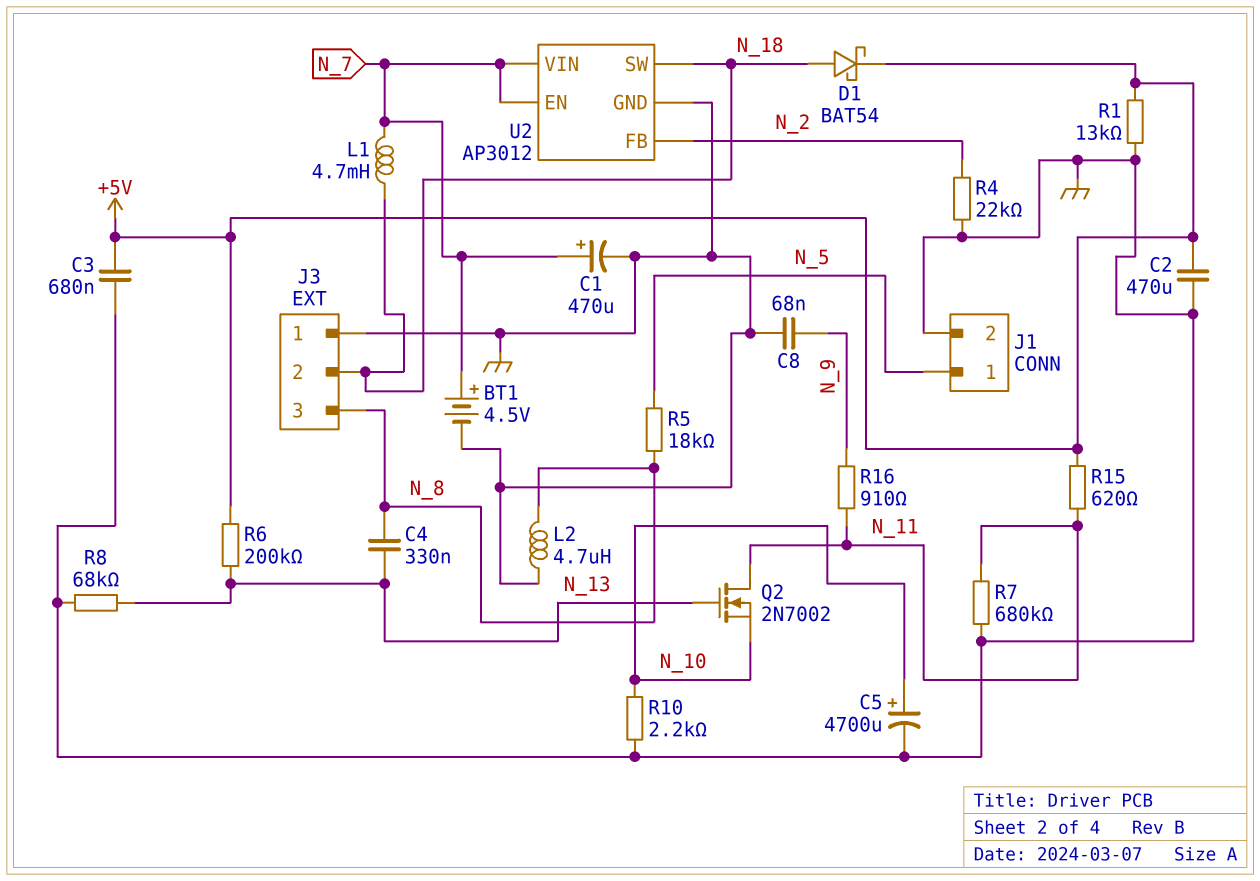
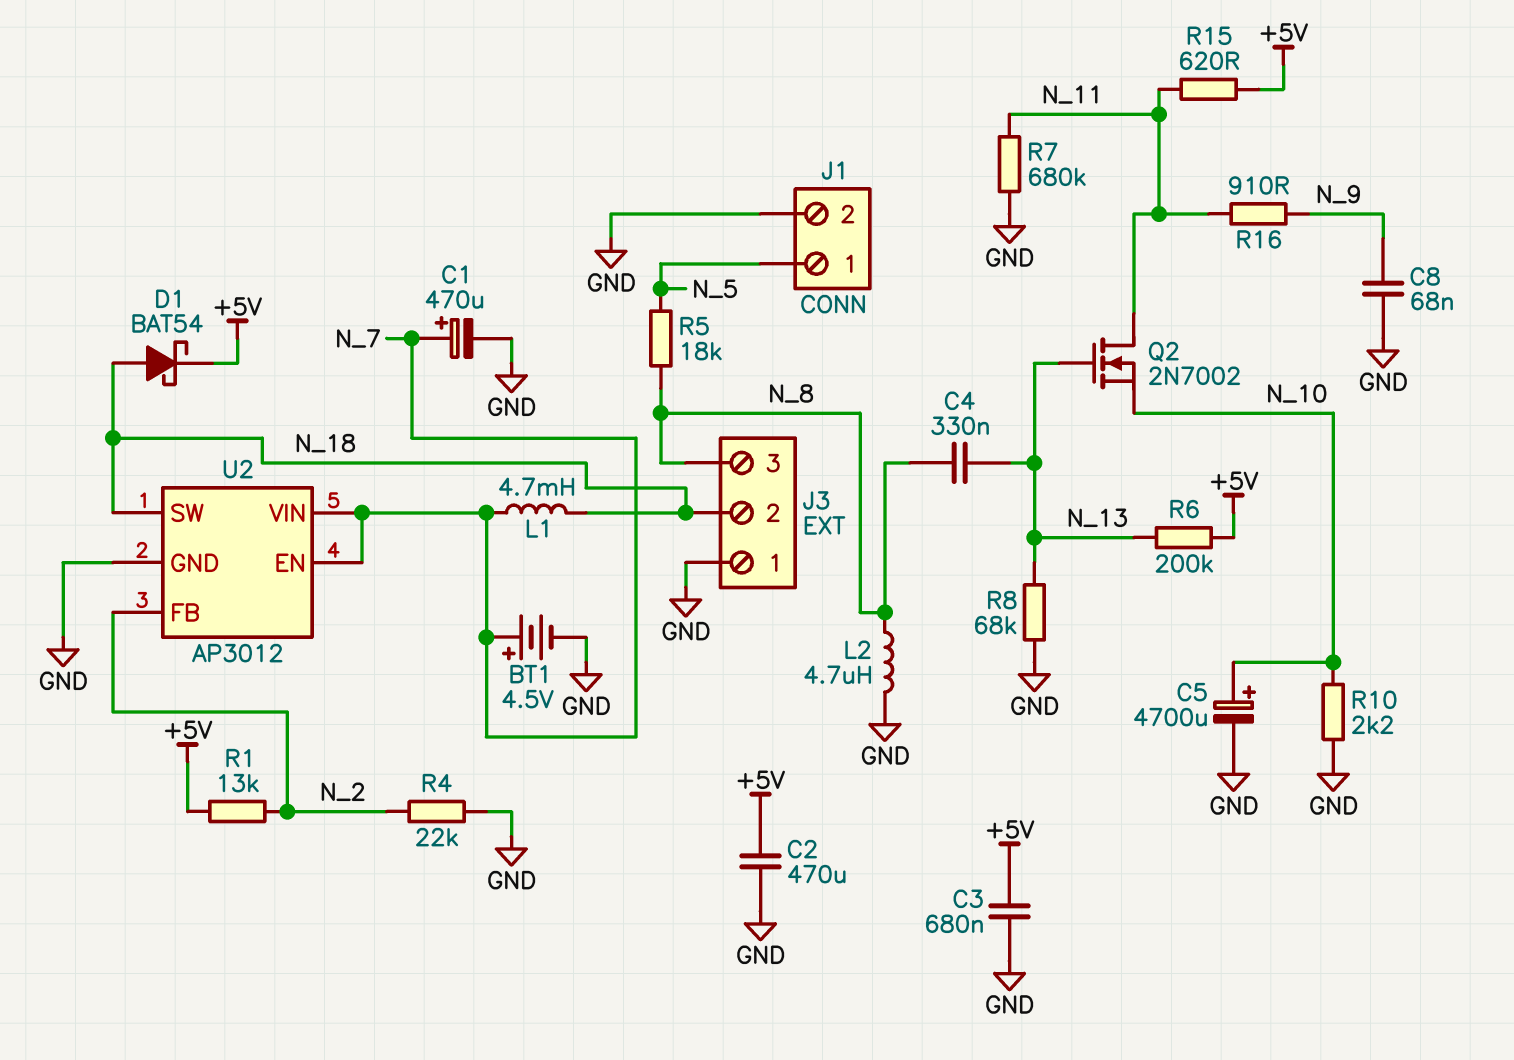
R1: 13k (+5V, GND) -> 13k (+5V, N_2)

